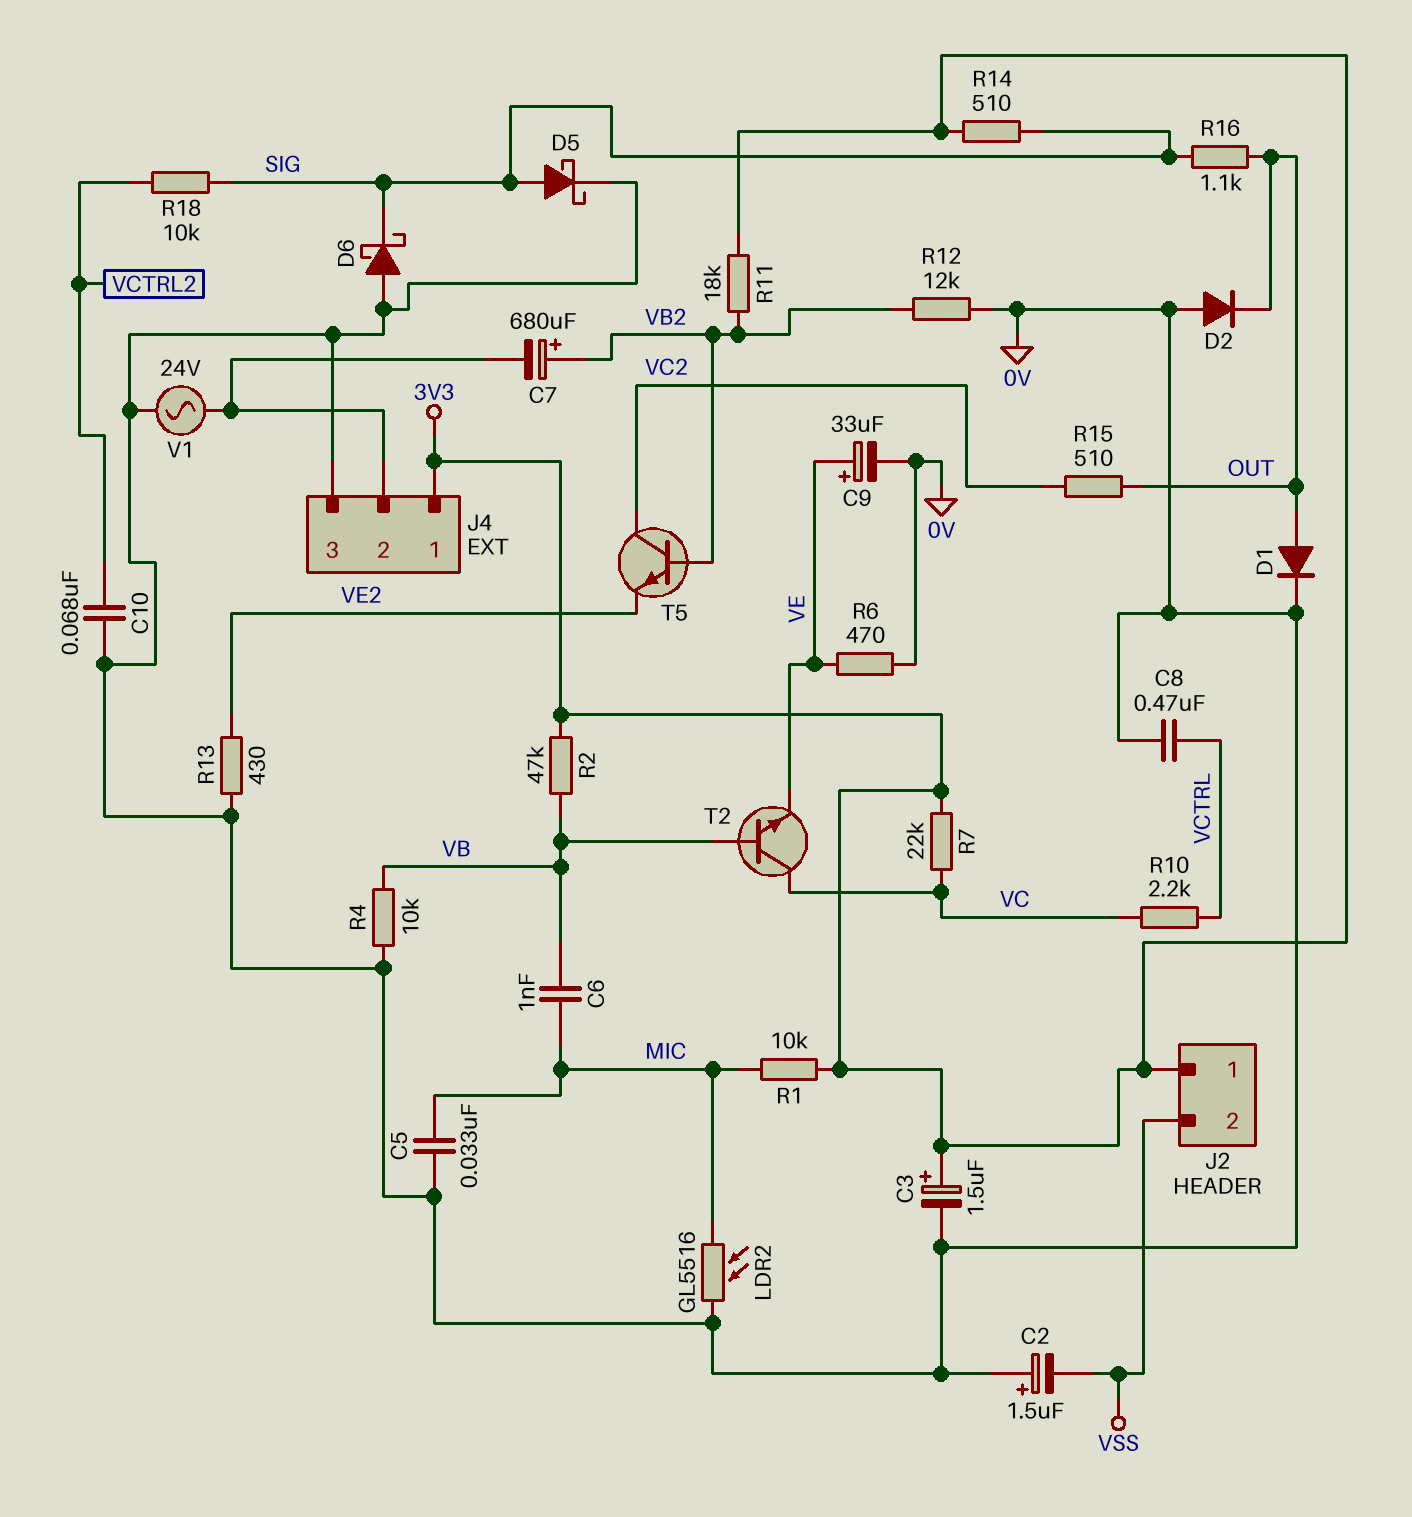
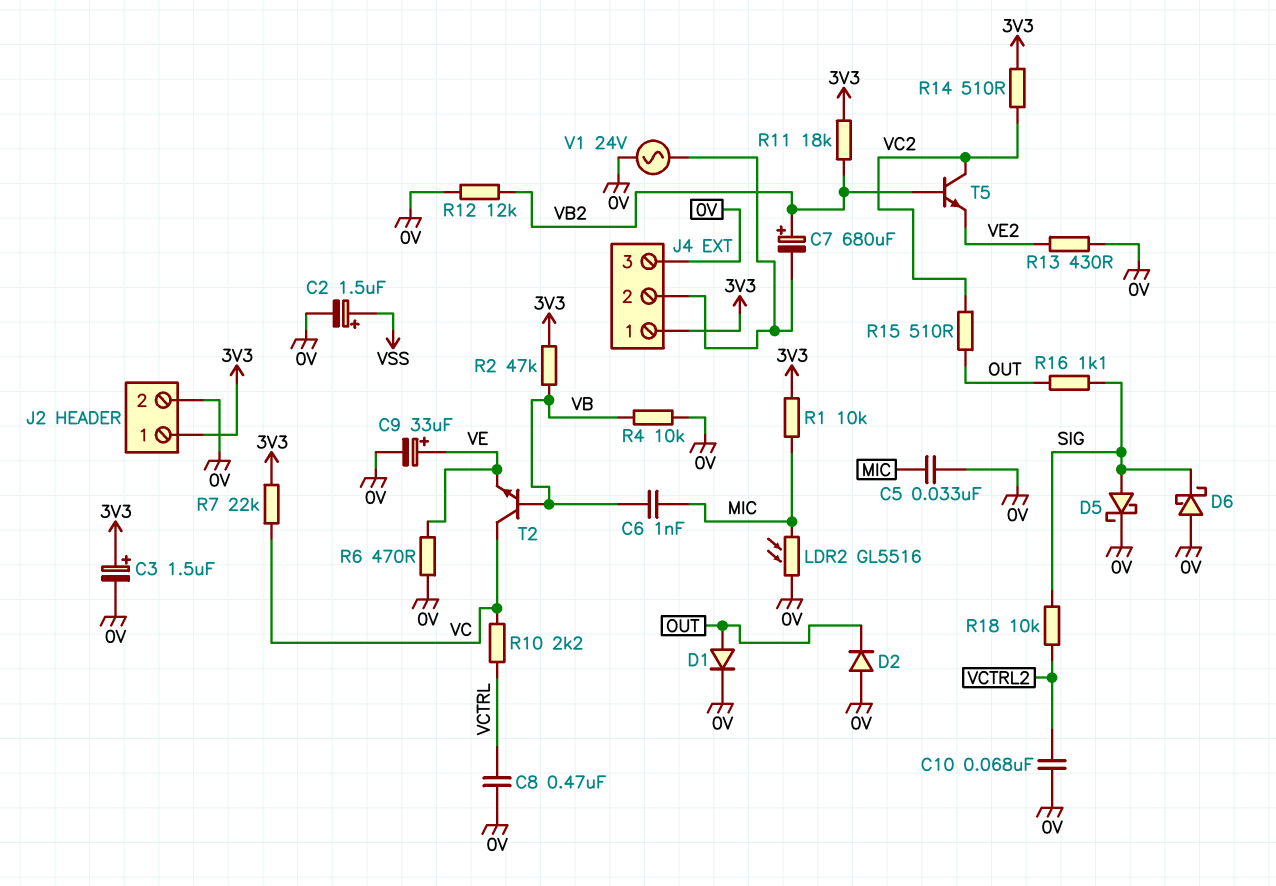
C2: 1.5uF (plus 0V, minus VSS) -> 1.5uF (plus VSS, minus 0V)
J2 pin 2: VSS -> 0V
R14: 510 (3V3, SIG) -> 510 (3V3, VC2)

